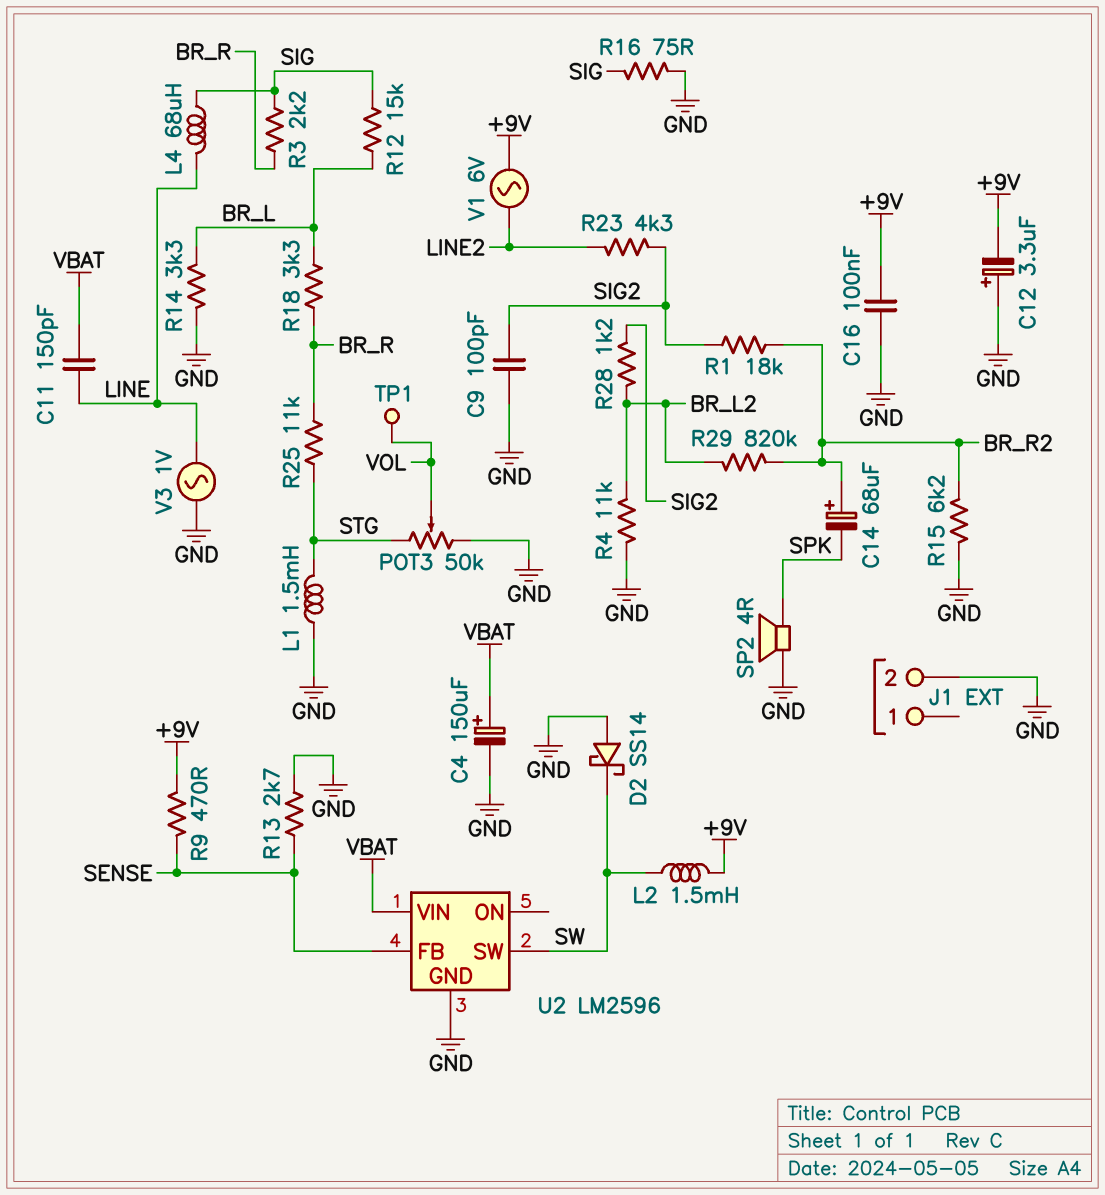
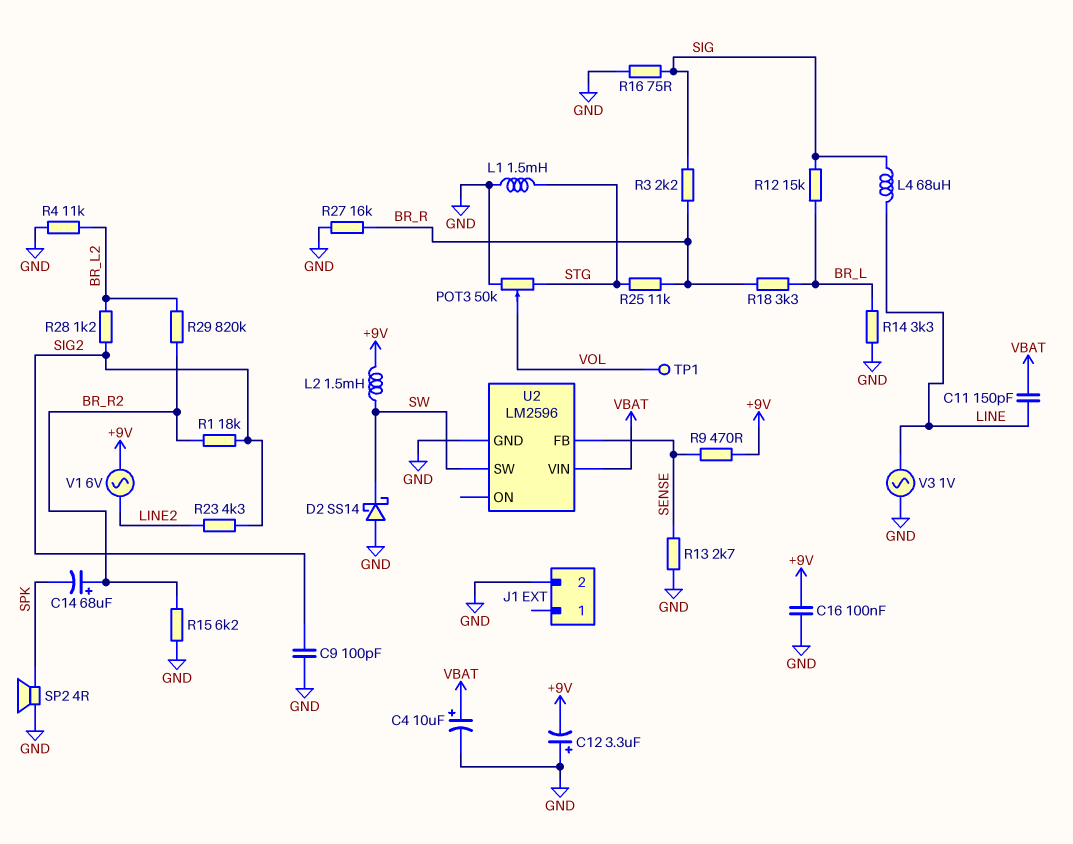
C4: 150uF (plus VBAT, minus GND) -> 10uF (plus VBAT, minus GND)
R27: none -> 16k (BR_R, GND)

